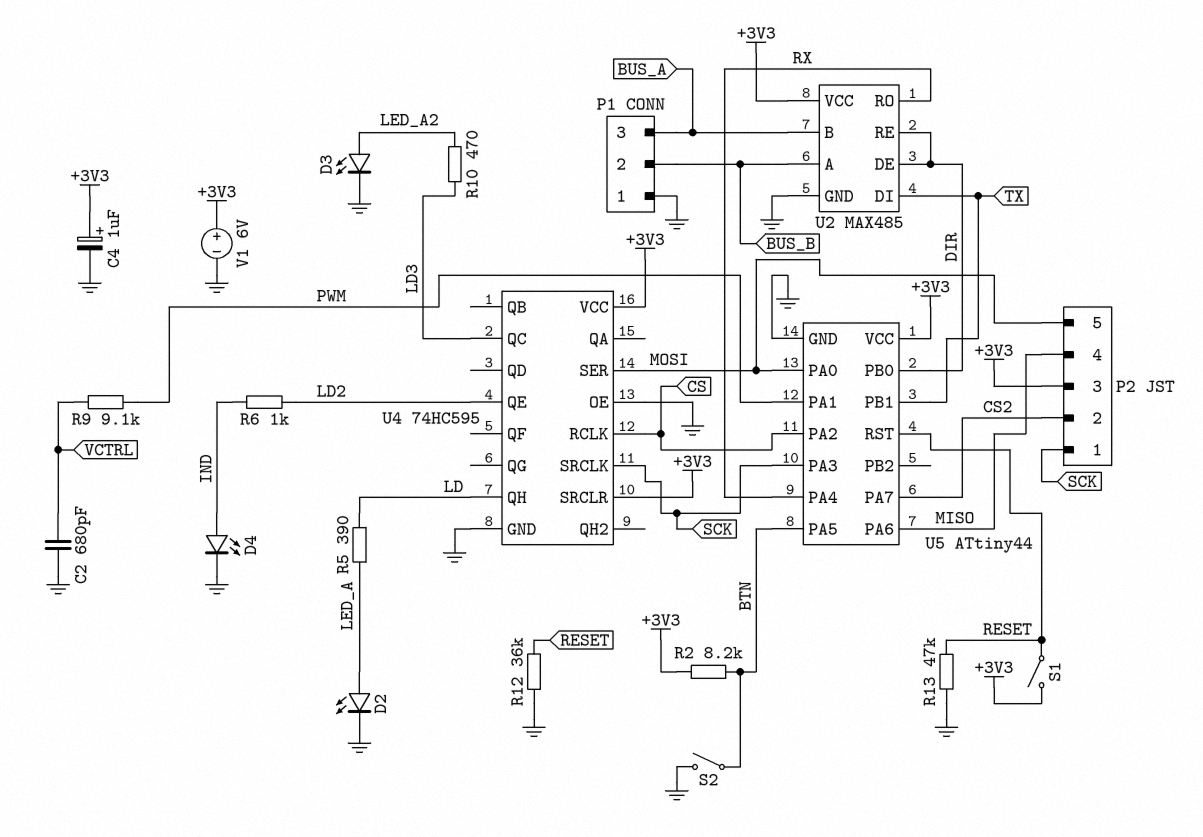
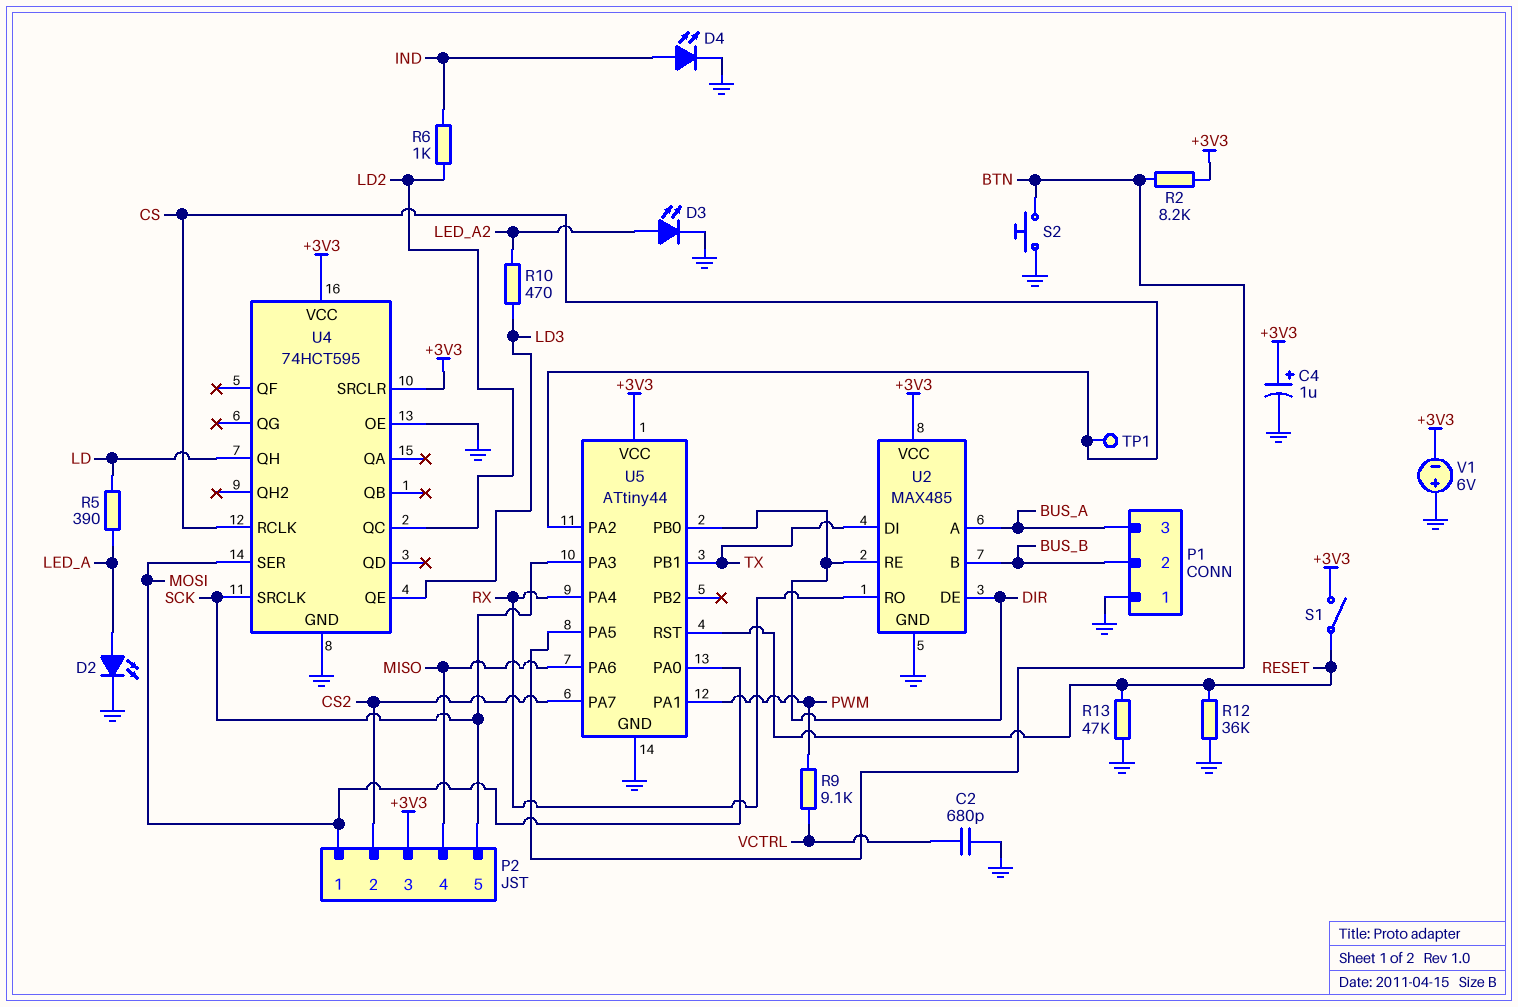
P2 pin 1: SCK -> MOSI
P2 pin 5: MOSI -> SCK
S2: switch (BTN, GND) -> button (BTN, GND)
TP1: none -> test point (CS)
U2 pin A: BUS_B -> BUS_A
U2 pin B: BUS_A -> BUS_B
U4: 74HC595 -> 74HCT595
U4 pin QC: LD3 -> LD2
U4 pin QE: LD2 -> LD3
V1: 6V (plus +3V3, minus GND) -> 6V (plus GND, minus +3V3)

